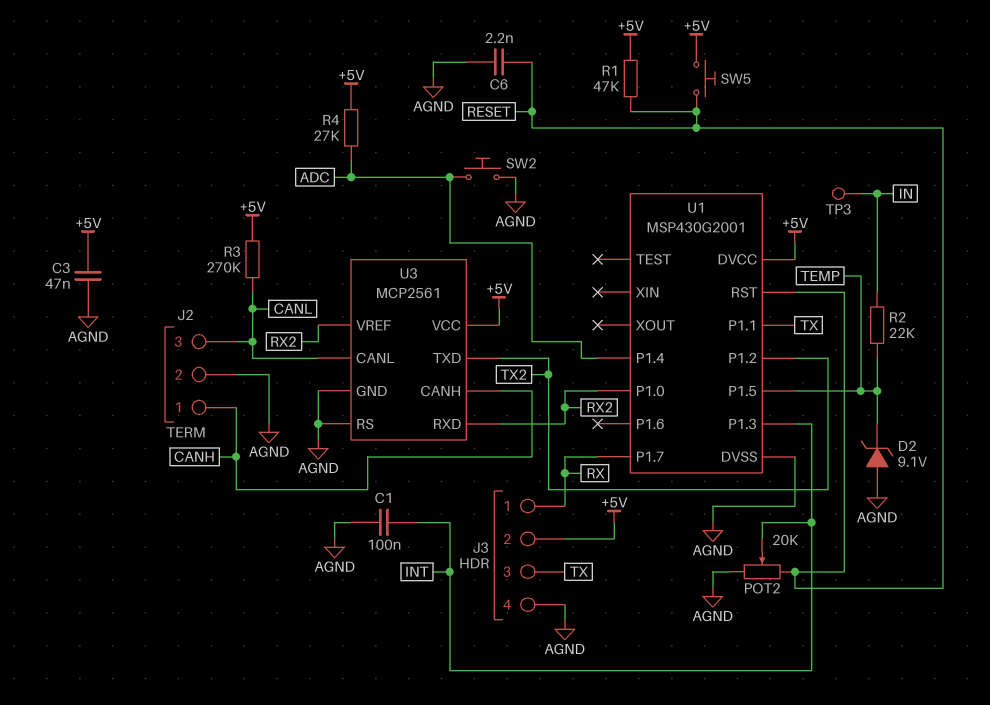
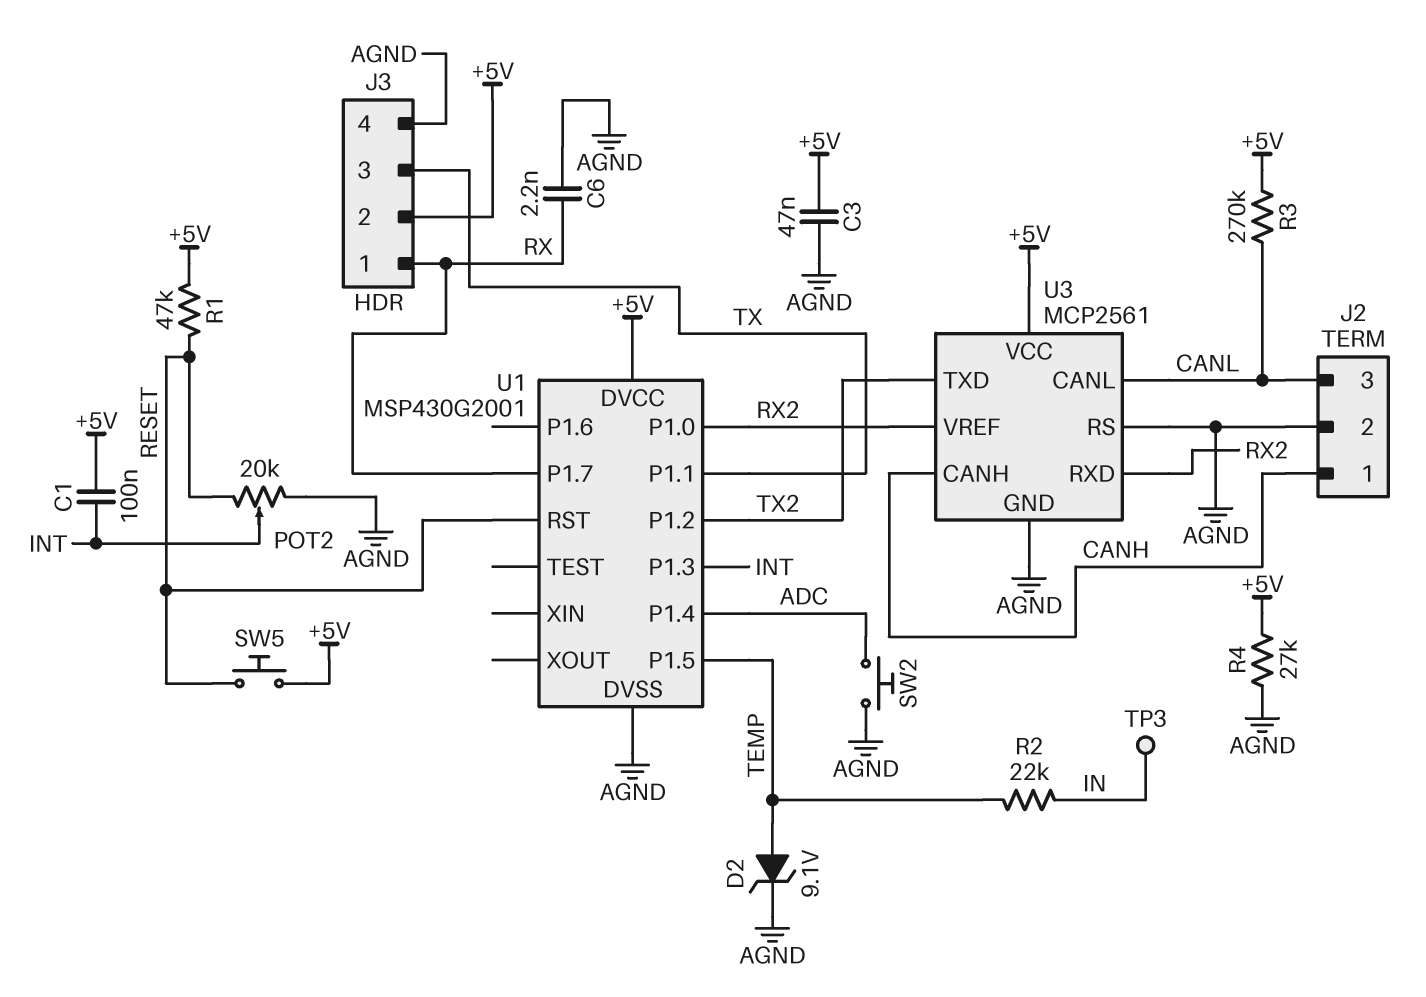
C1: 100nF (AGND, INT) -> 100nF (+5V, INT)
C6: 2.2nF (AGND, RESET) -> 2.2nF (AGND, RX)
D2: zener 9.1V (A AGND, K TEMP) -> zener 9.1V (A TEMP, K AGND)
R4: 27k (+5V, ADC) -> 27k (+5V, AGND)

